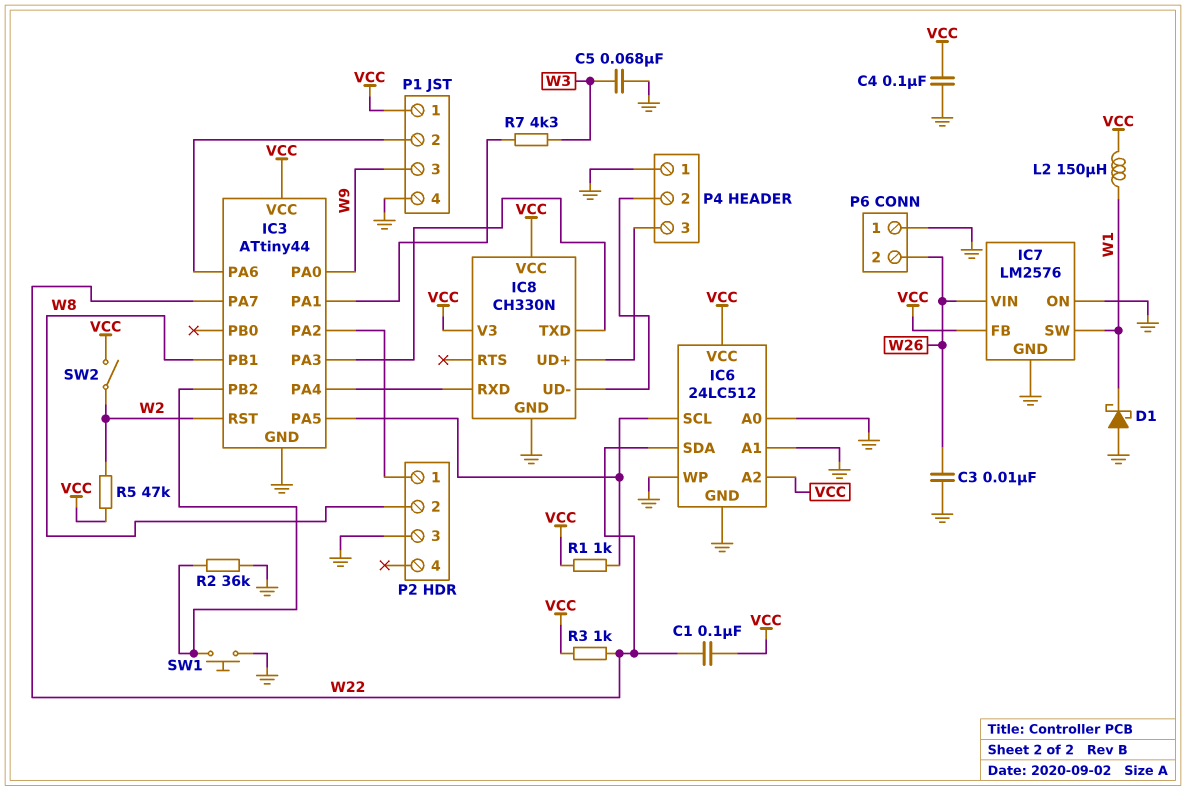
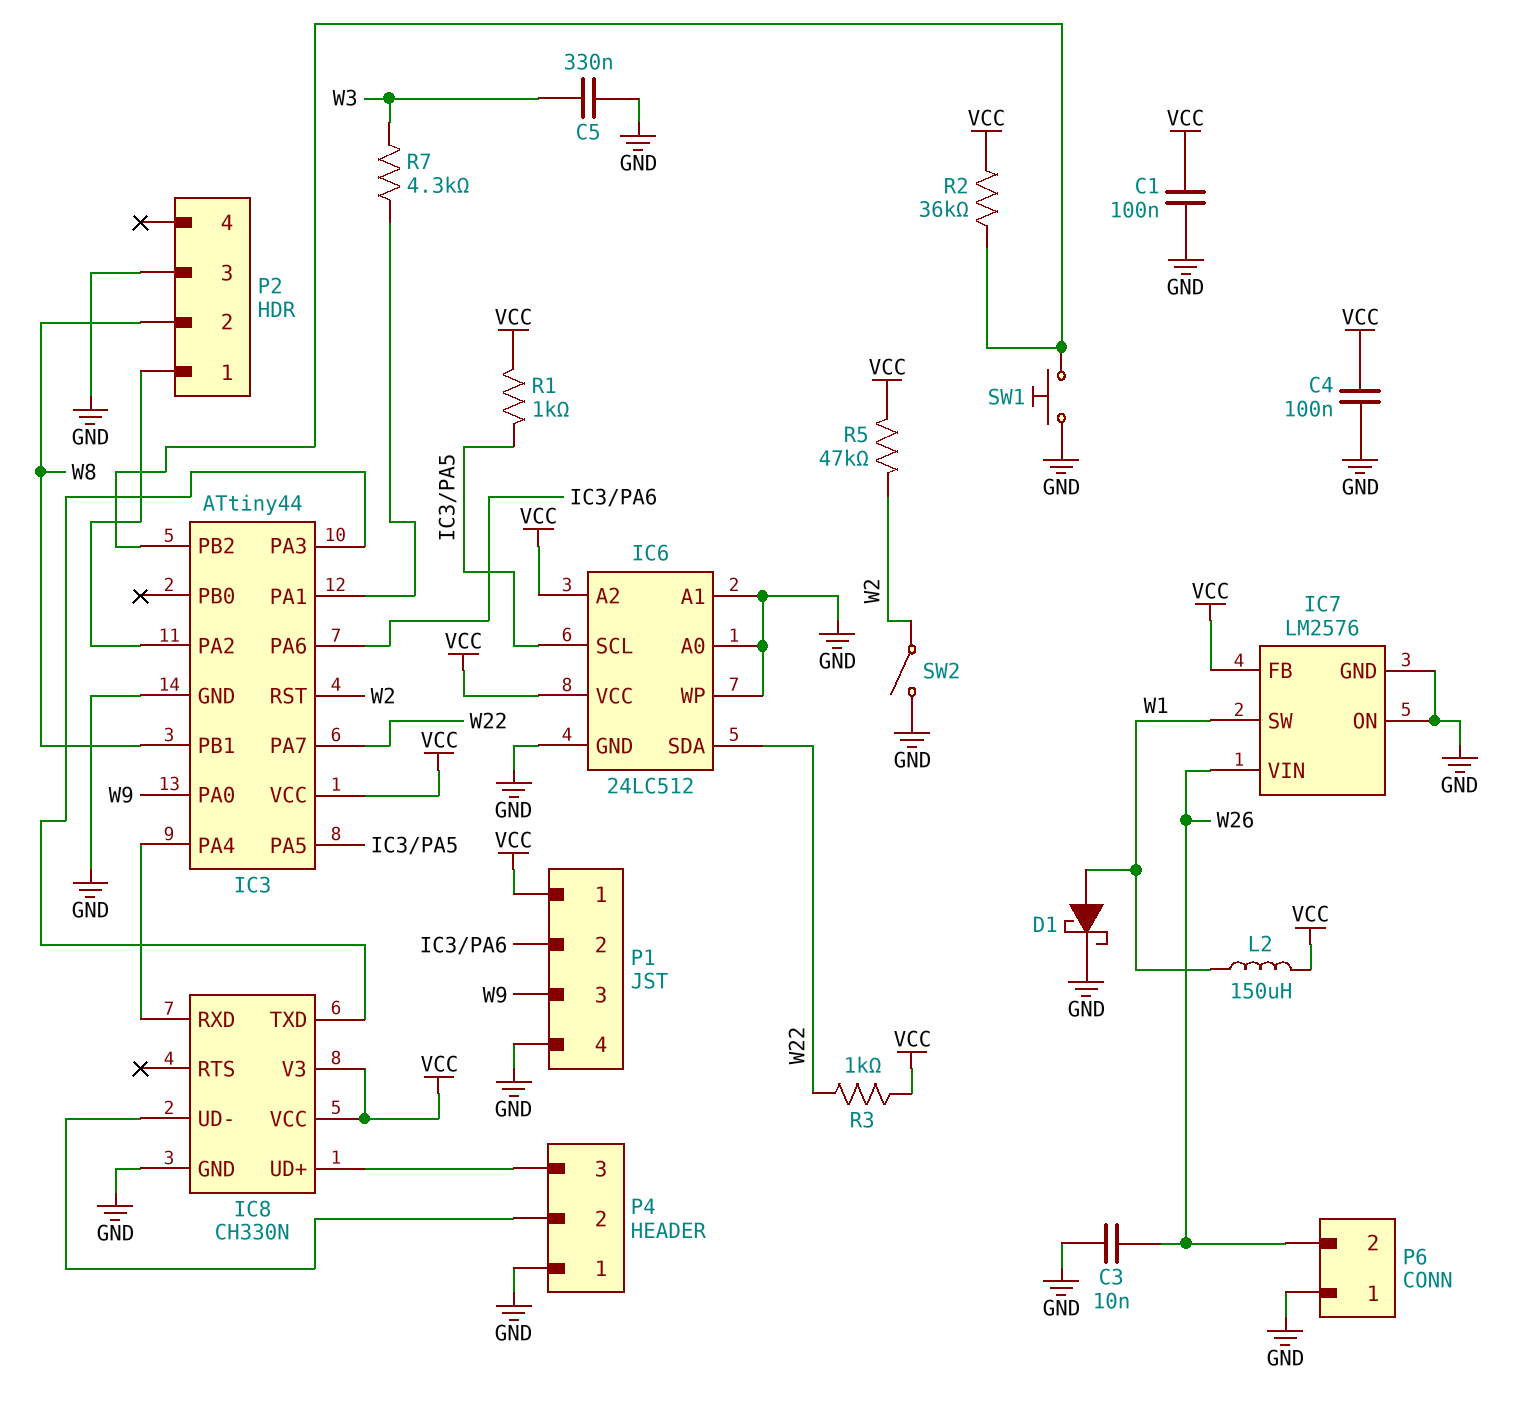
C1: 100nF (VCC, W22) -> 100nF (GND, VCC)
C5: 68nF (GND, W3) -> 330nF (GND, W3)
D1: schottky (A GND, K W1) -> schottky (A W1, K GND)
R2: 36k (GND, IC3/PB2) -> 36k (IC3/PB2, VCC)
SW2: switch (VCC, W2) -> switch (GND, W2)

